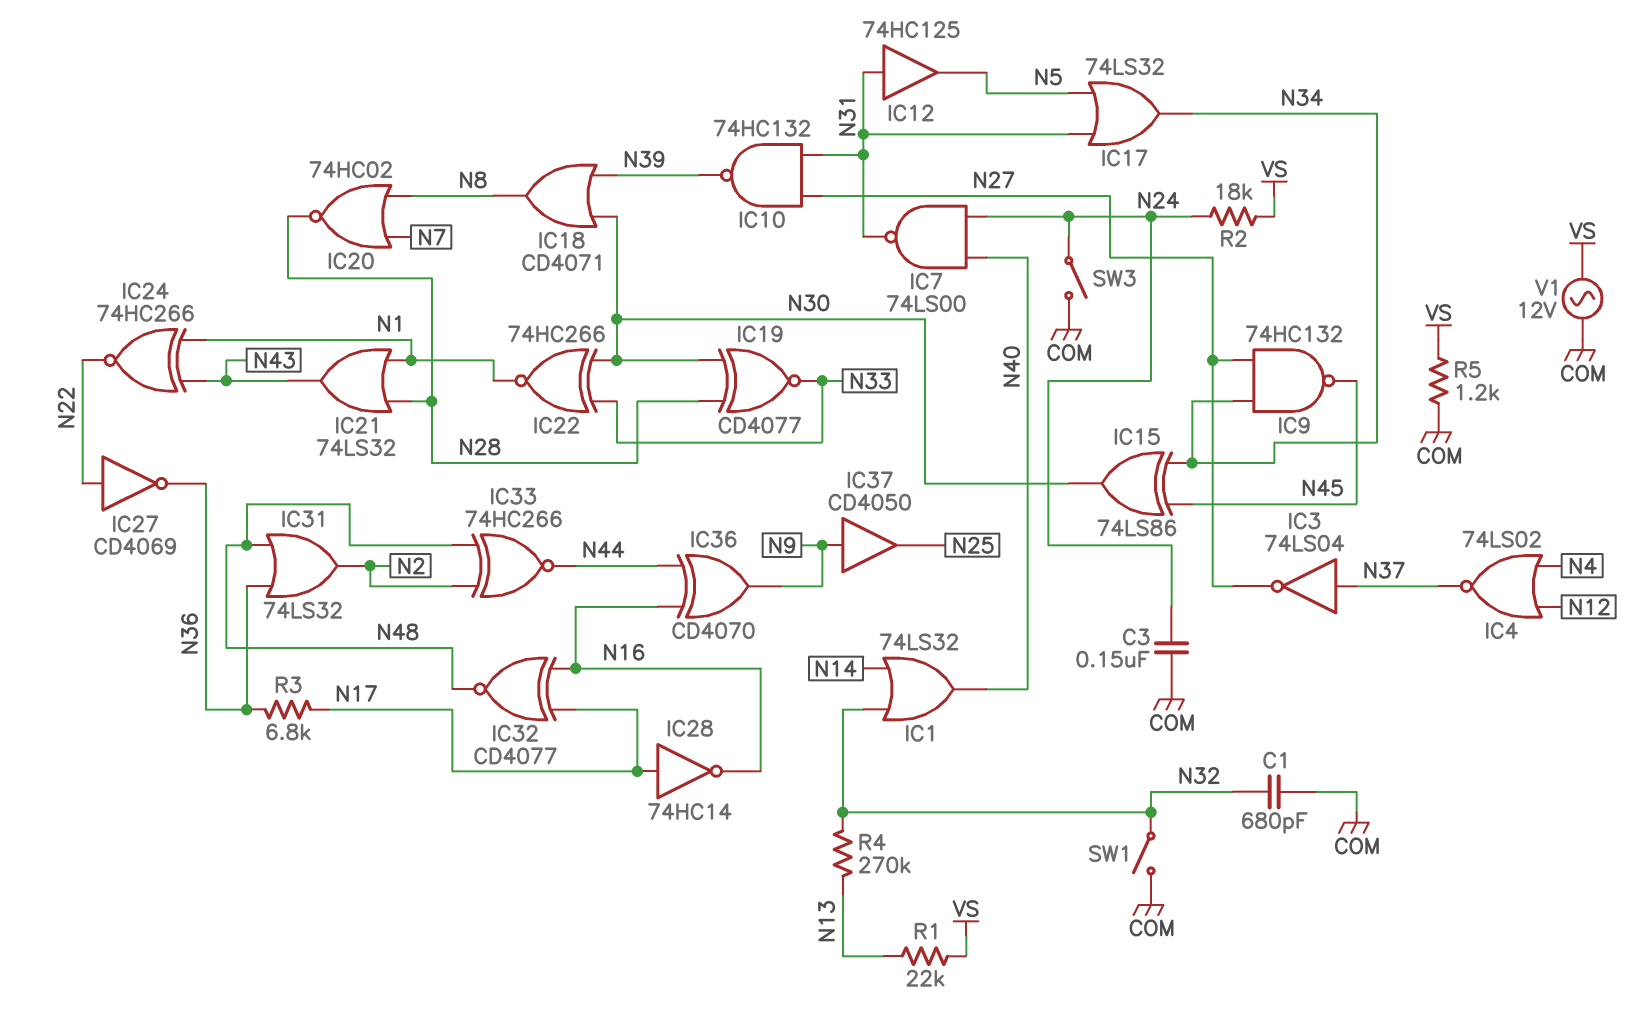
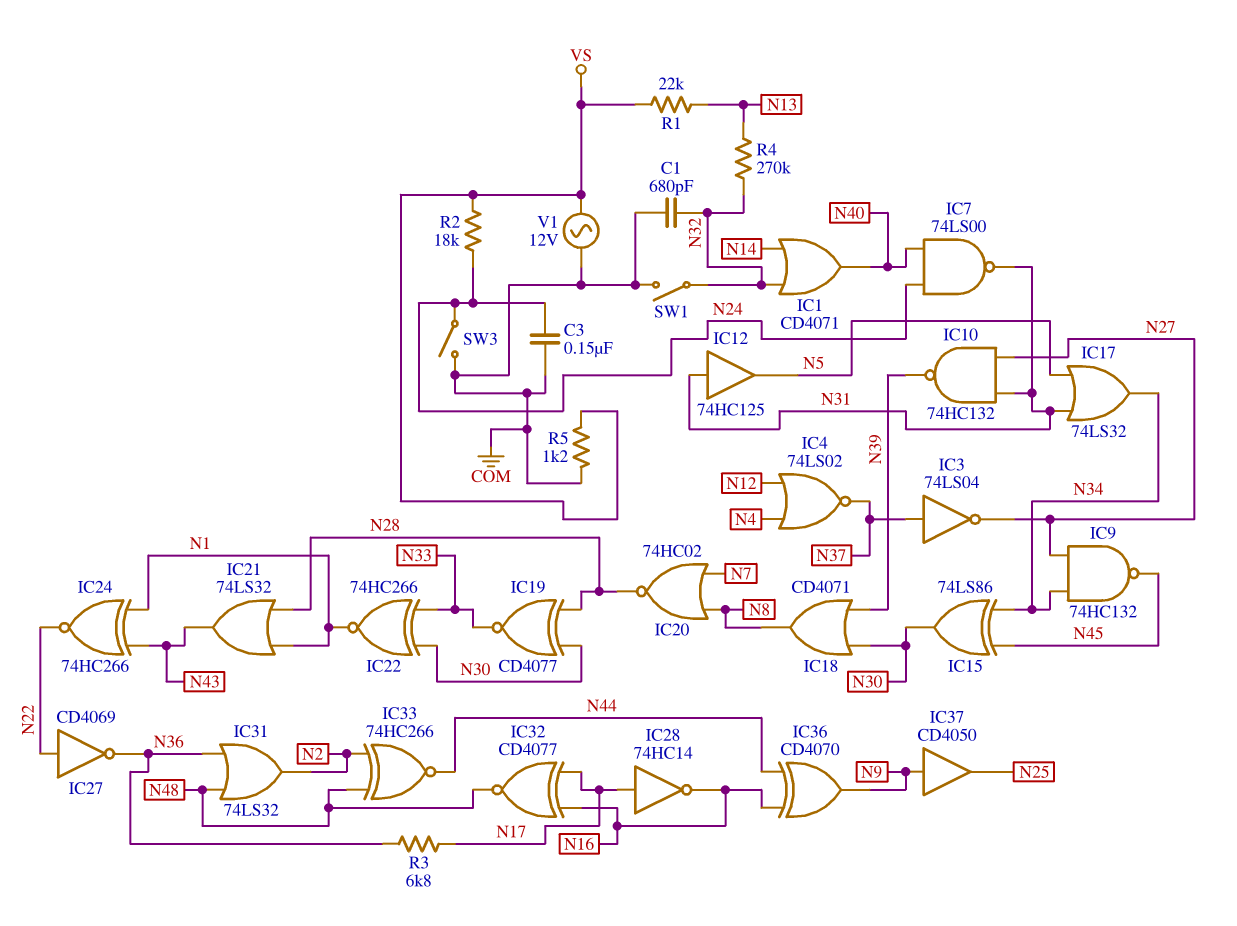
IC1: OR 74LS32 (in N14, in N32, out N40) -> OR CD4071 (in N14, in N32, out N40)

